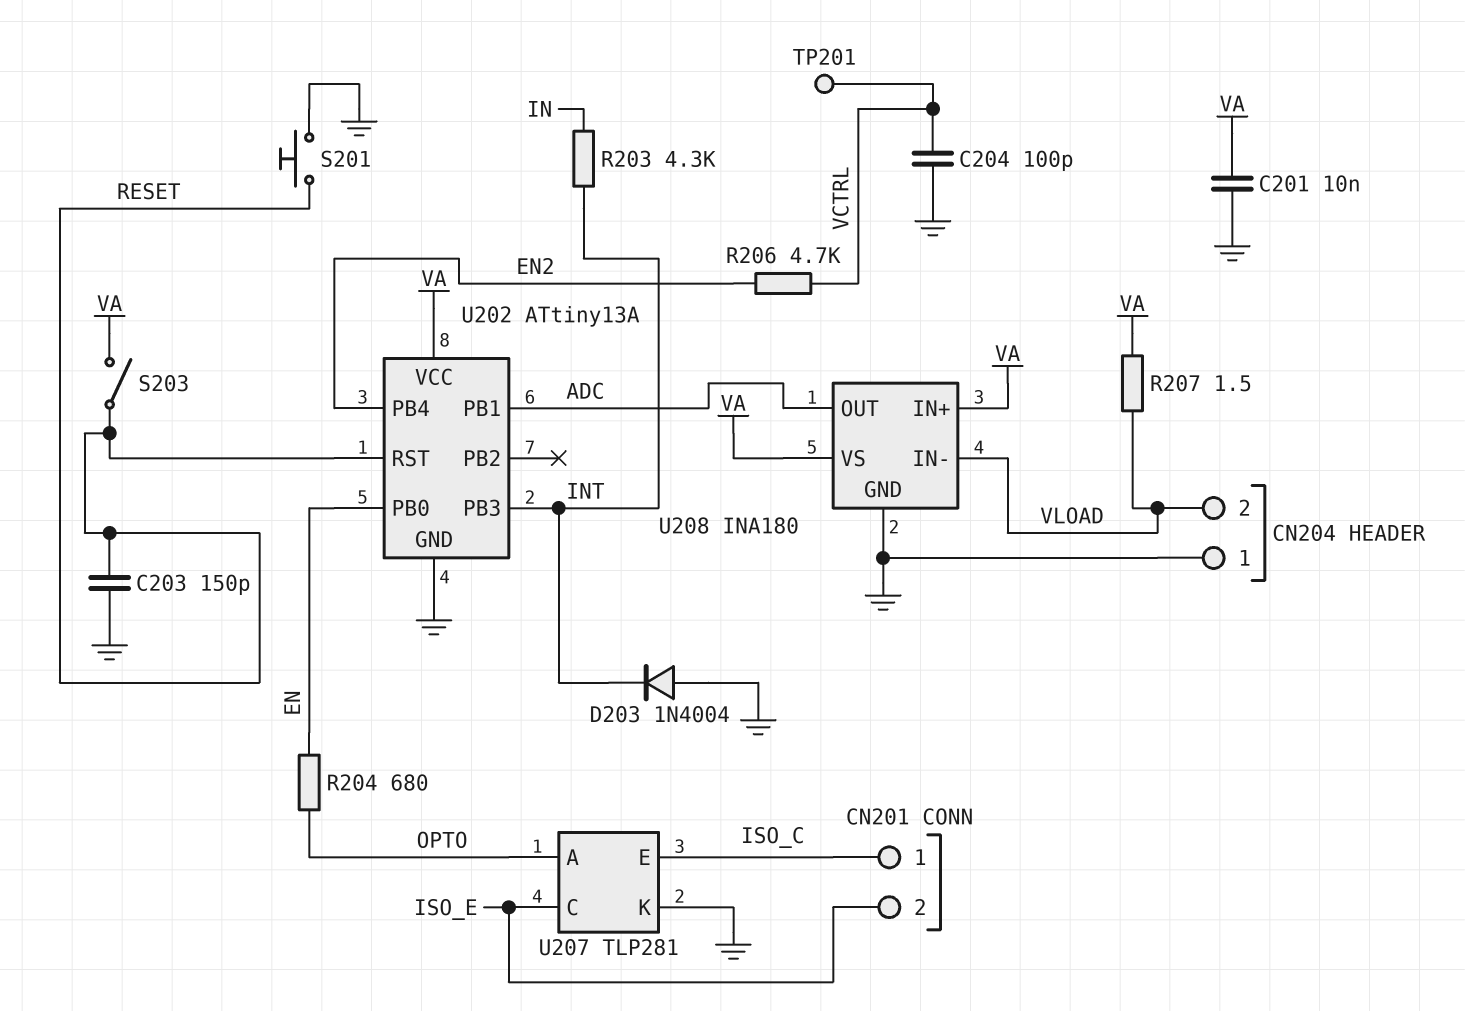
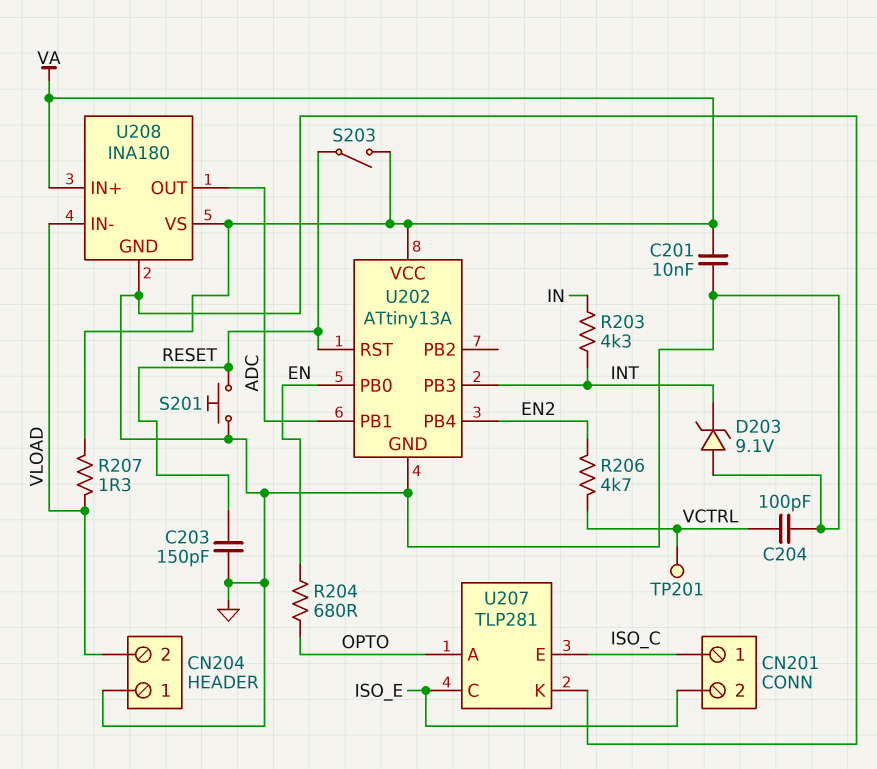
D203: diode 1N4004 (A GND, K INT) -> zener 9.1V (A GND, K INT)
R207: 1.5 (VA, VLOAD) -> 1.3 (VA, VLOAD)

